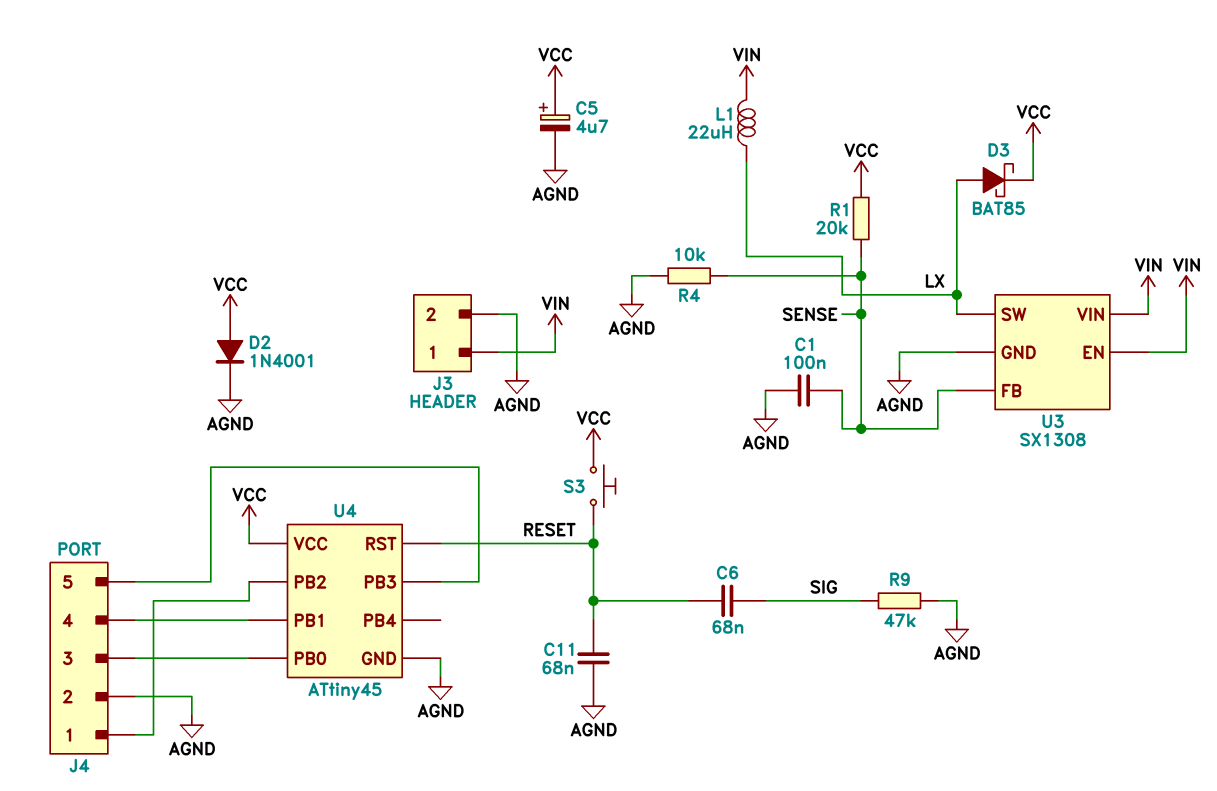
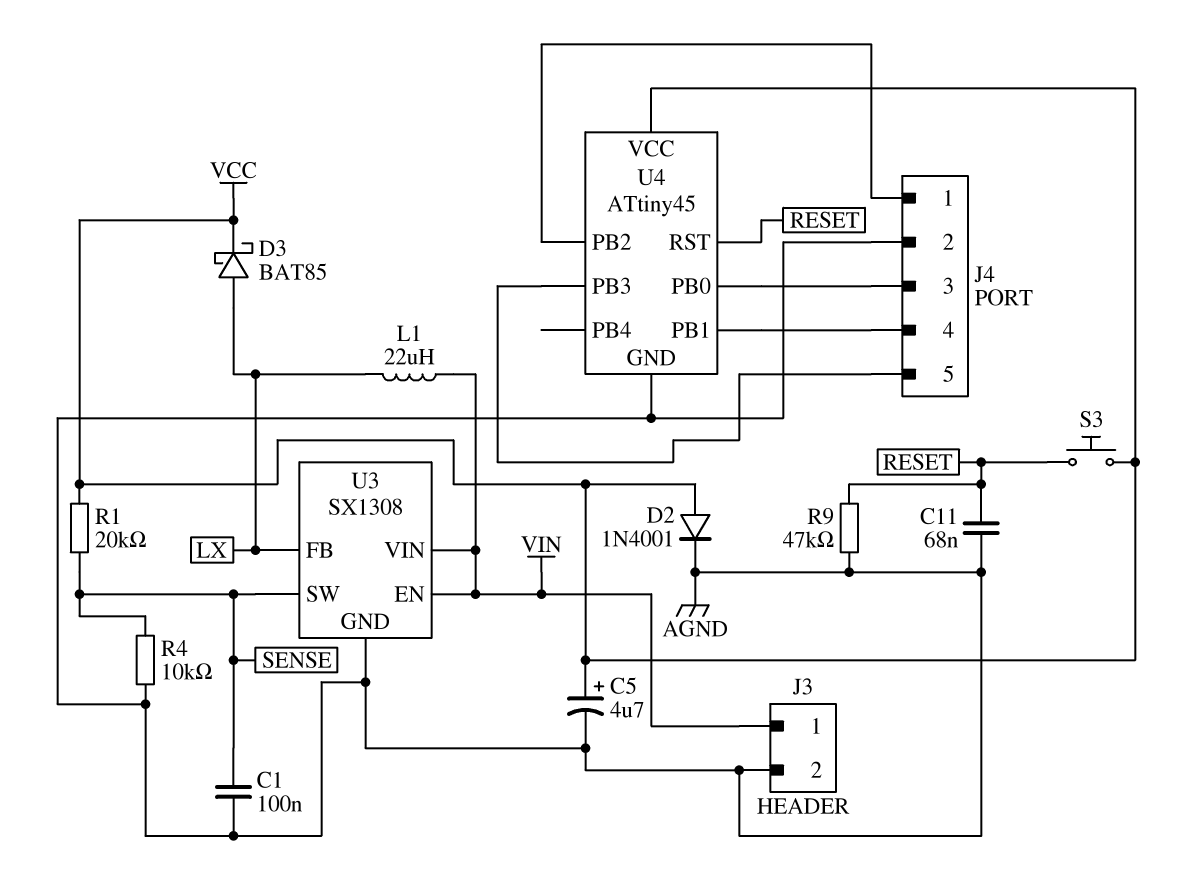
C6: 68nF (RESET, SIG) -> none
R9: 47k (AGND, SIG) -> 47k (AGND, RESET)
U3 pin FB: SENSE -> LX
U3 pin SW: LX -> SENSE

